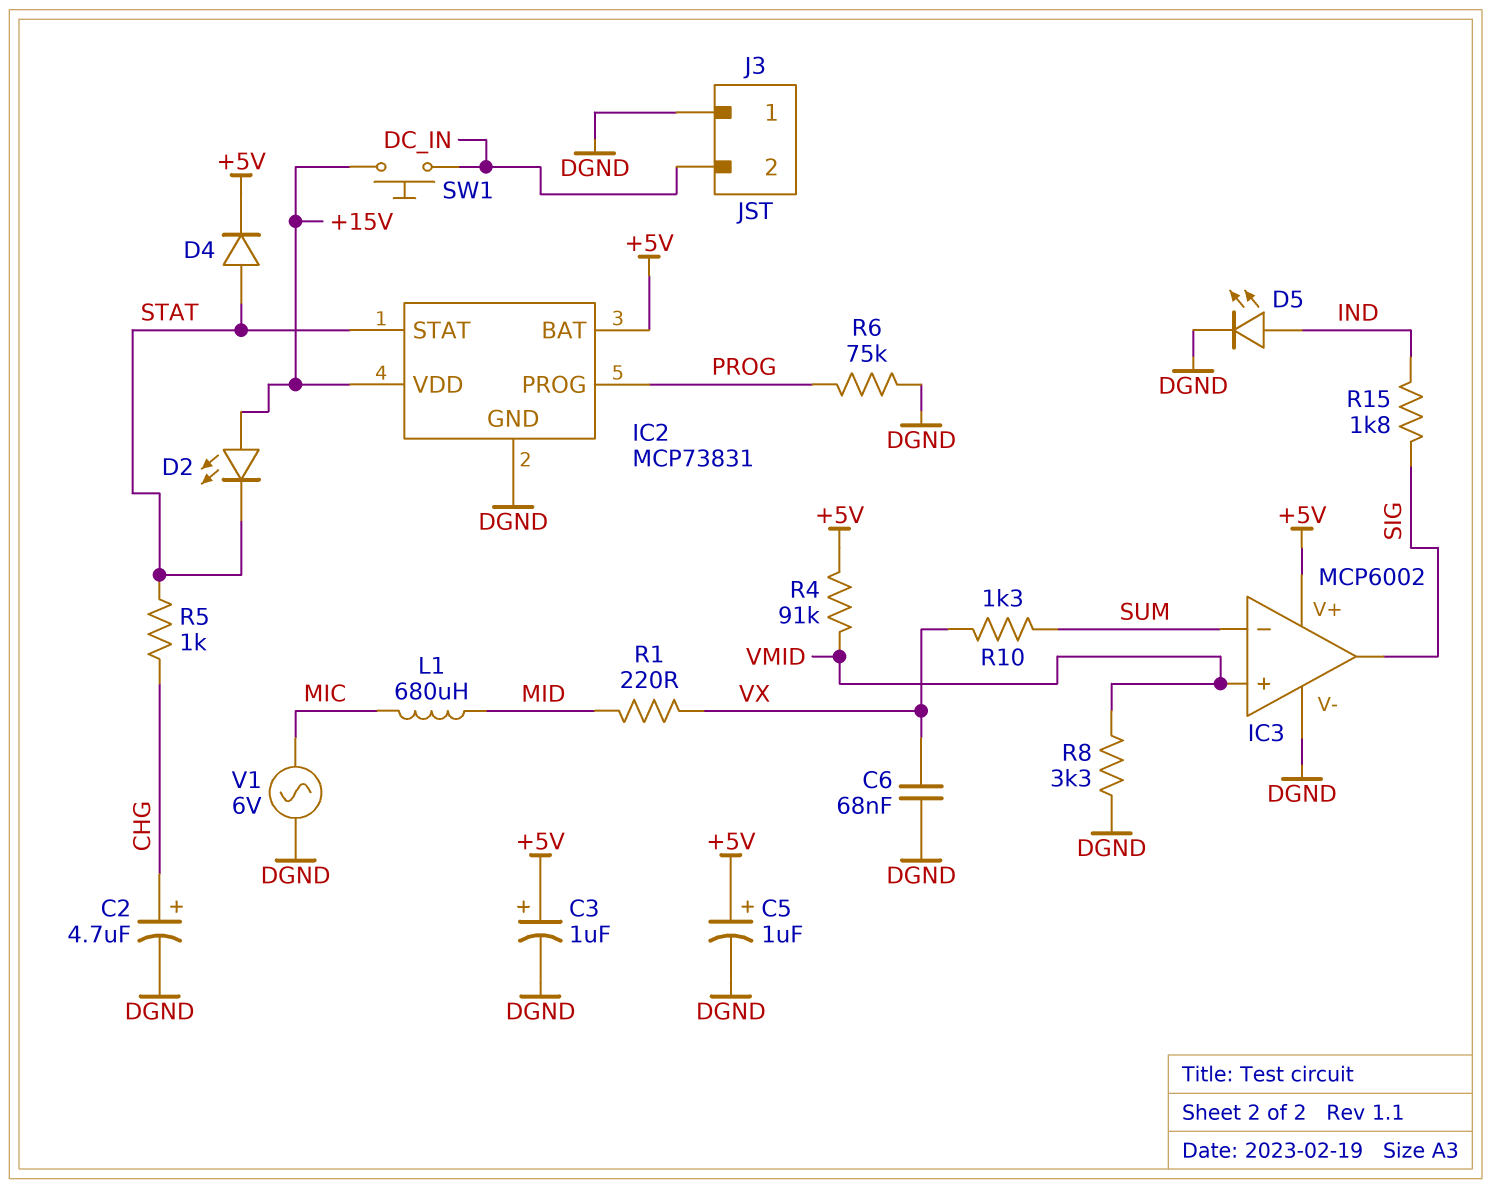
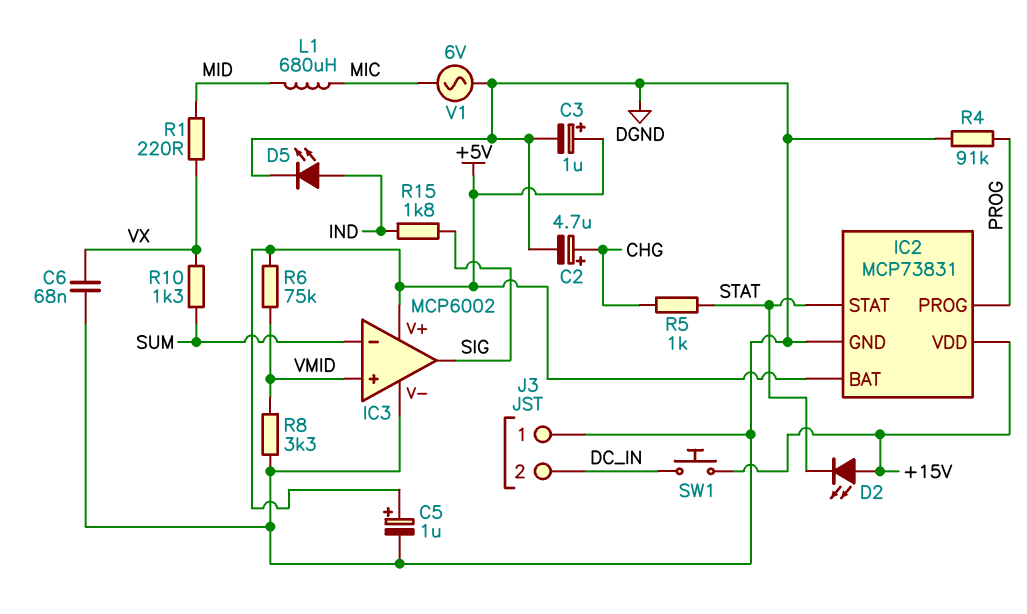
D4: diode (A STAT, K +5V) -> none
R4: 91k (+5V, VMID) -> 91k (DGND, PROG)
R6: 75k (DGND, PROG) -> 75k (+5V, VMID)

